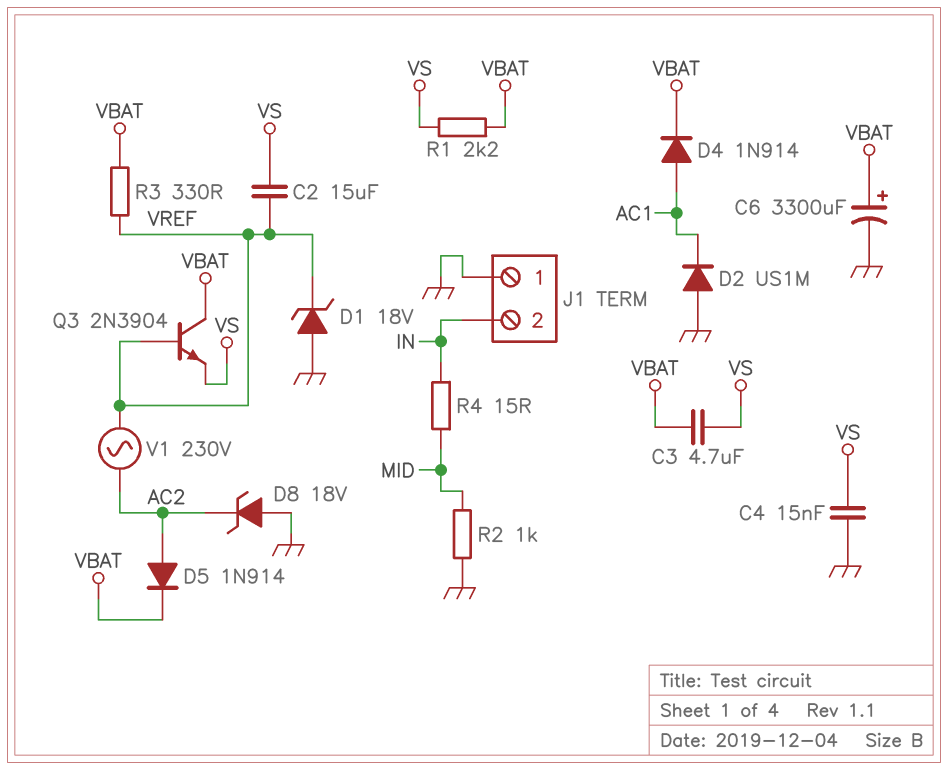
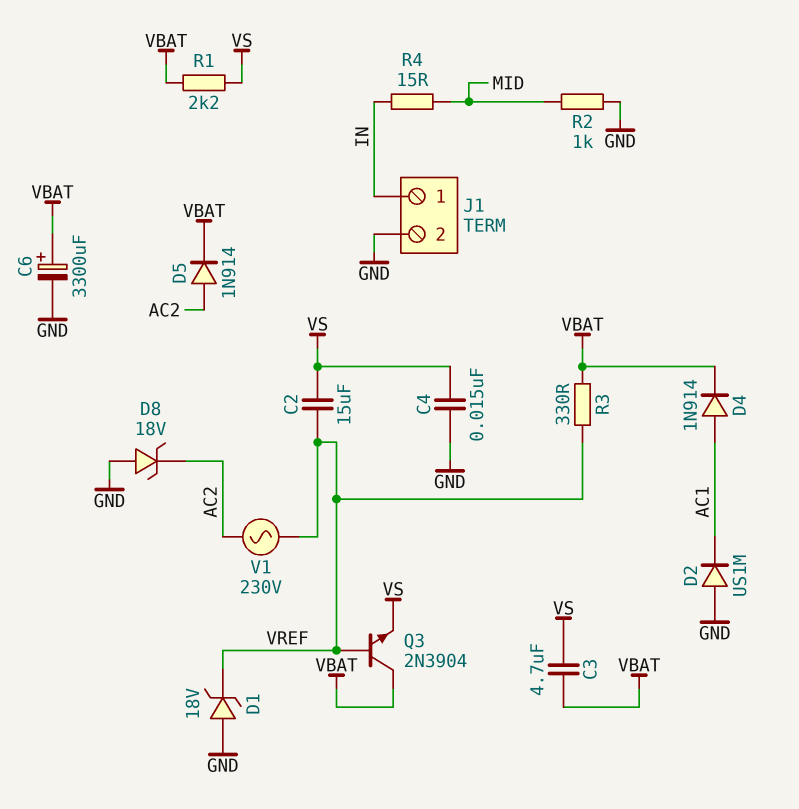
J1 pin 1: GND -> IN
J1 pin 2: IN -> GND

